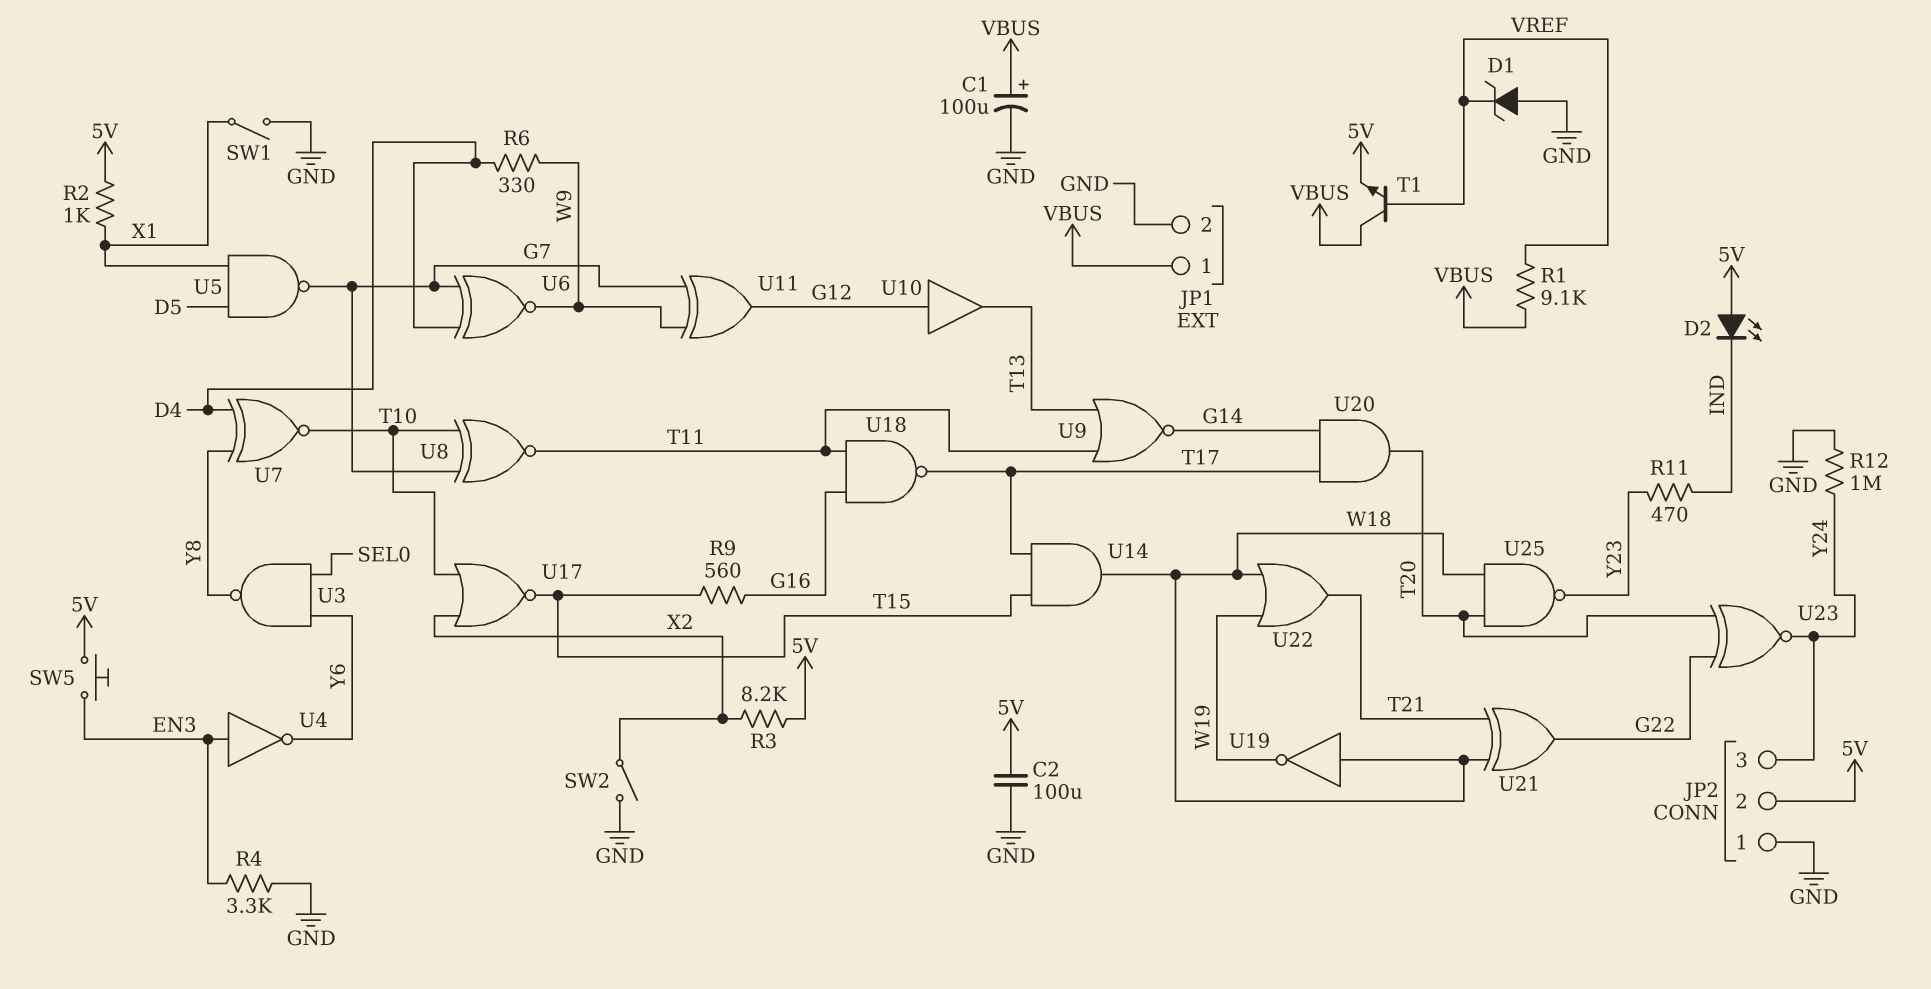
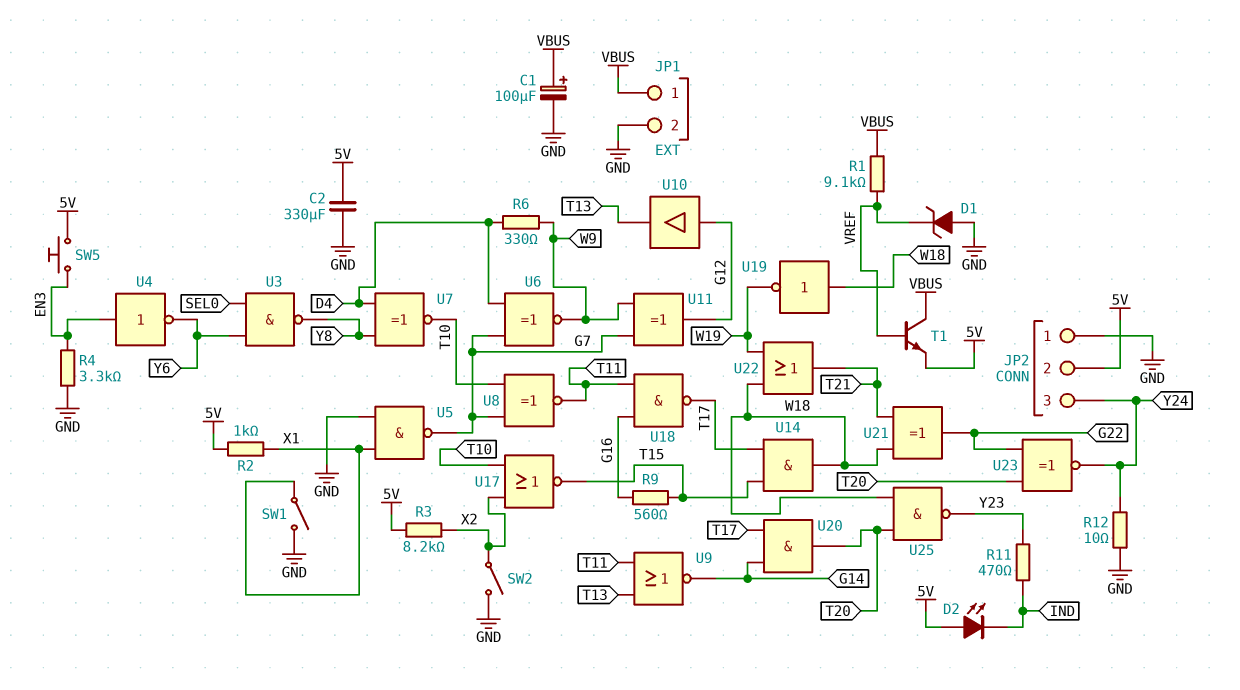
C2: 100uF (5V, GND) -> 330uF (5V, GND)
R12: 1M (GND, Y24) -> 10 (GND, Y24)
U5: NAND (in D5, in X1, out G7) -> NAND (in GND, in X1, out G7)

